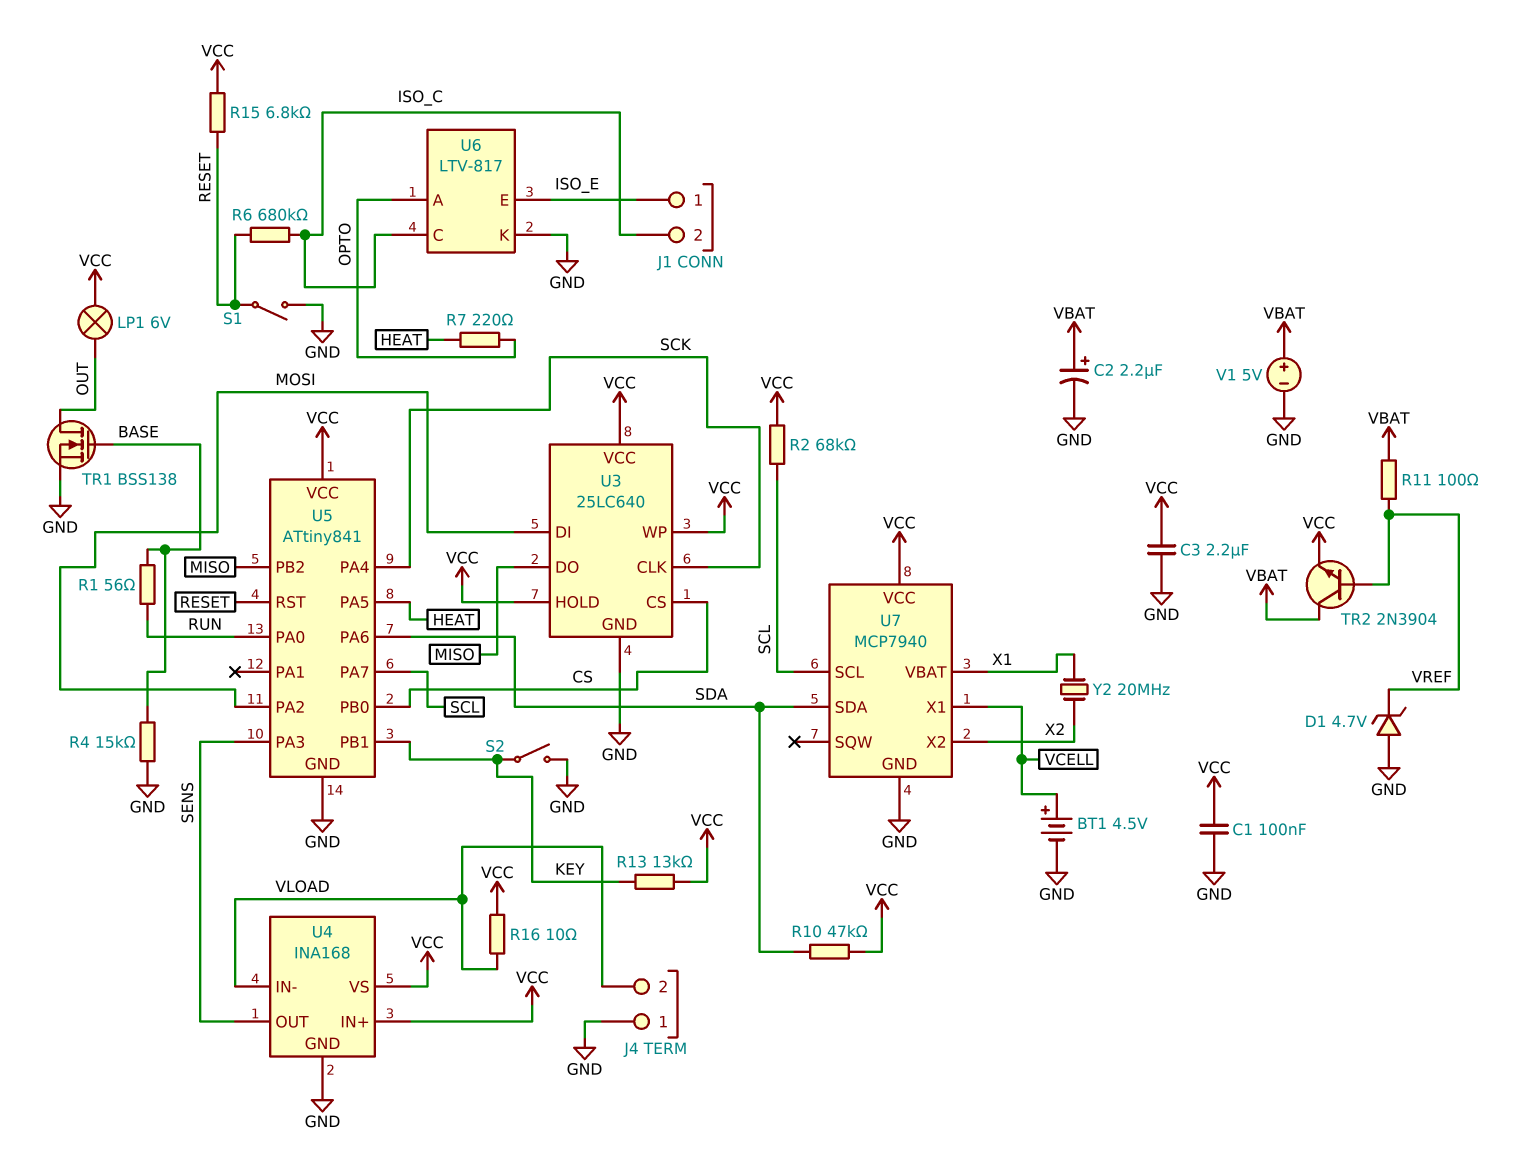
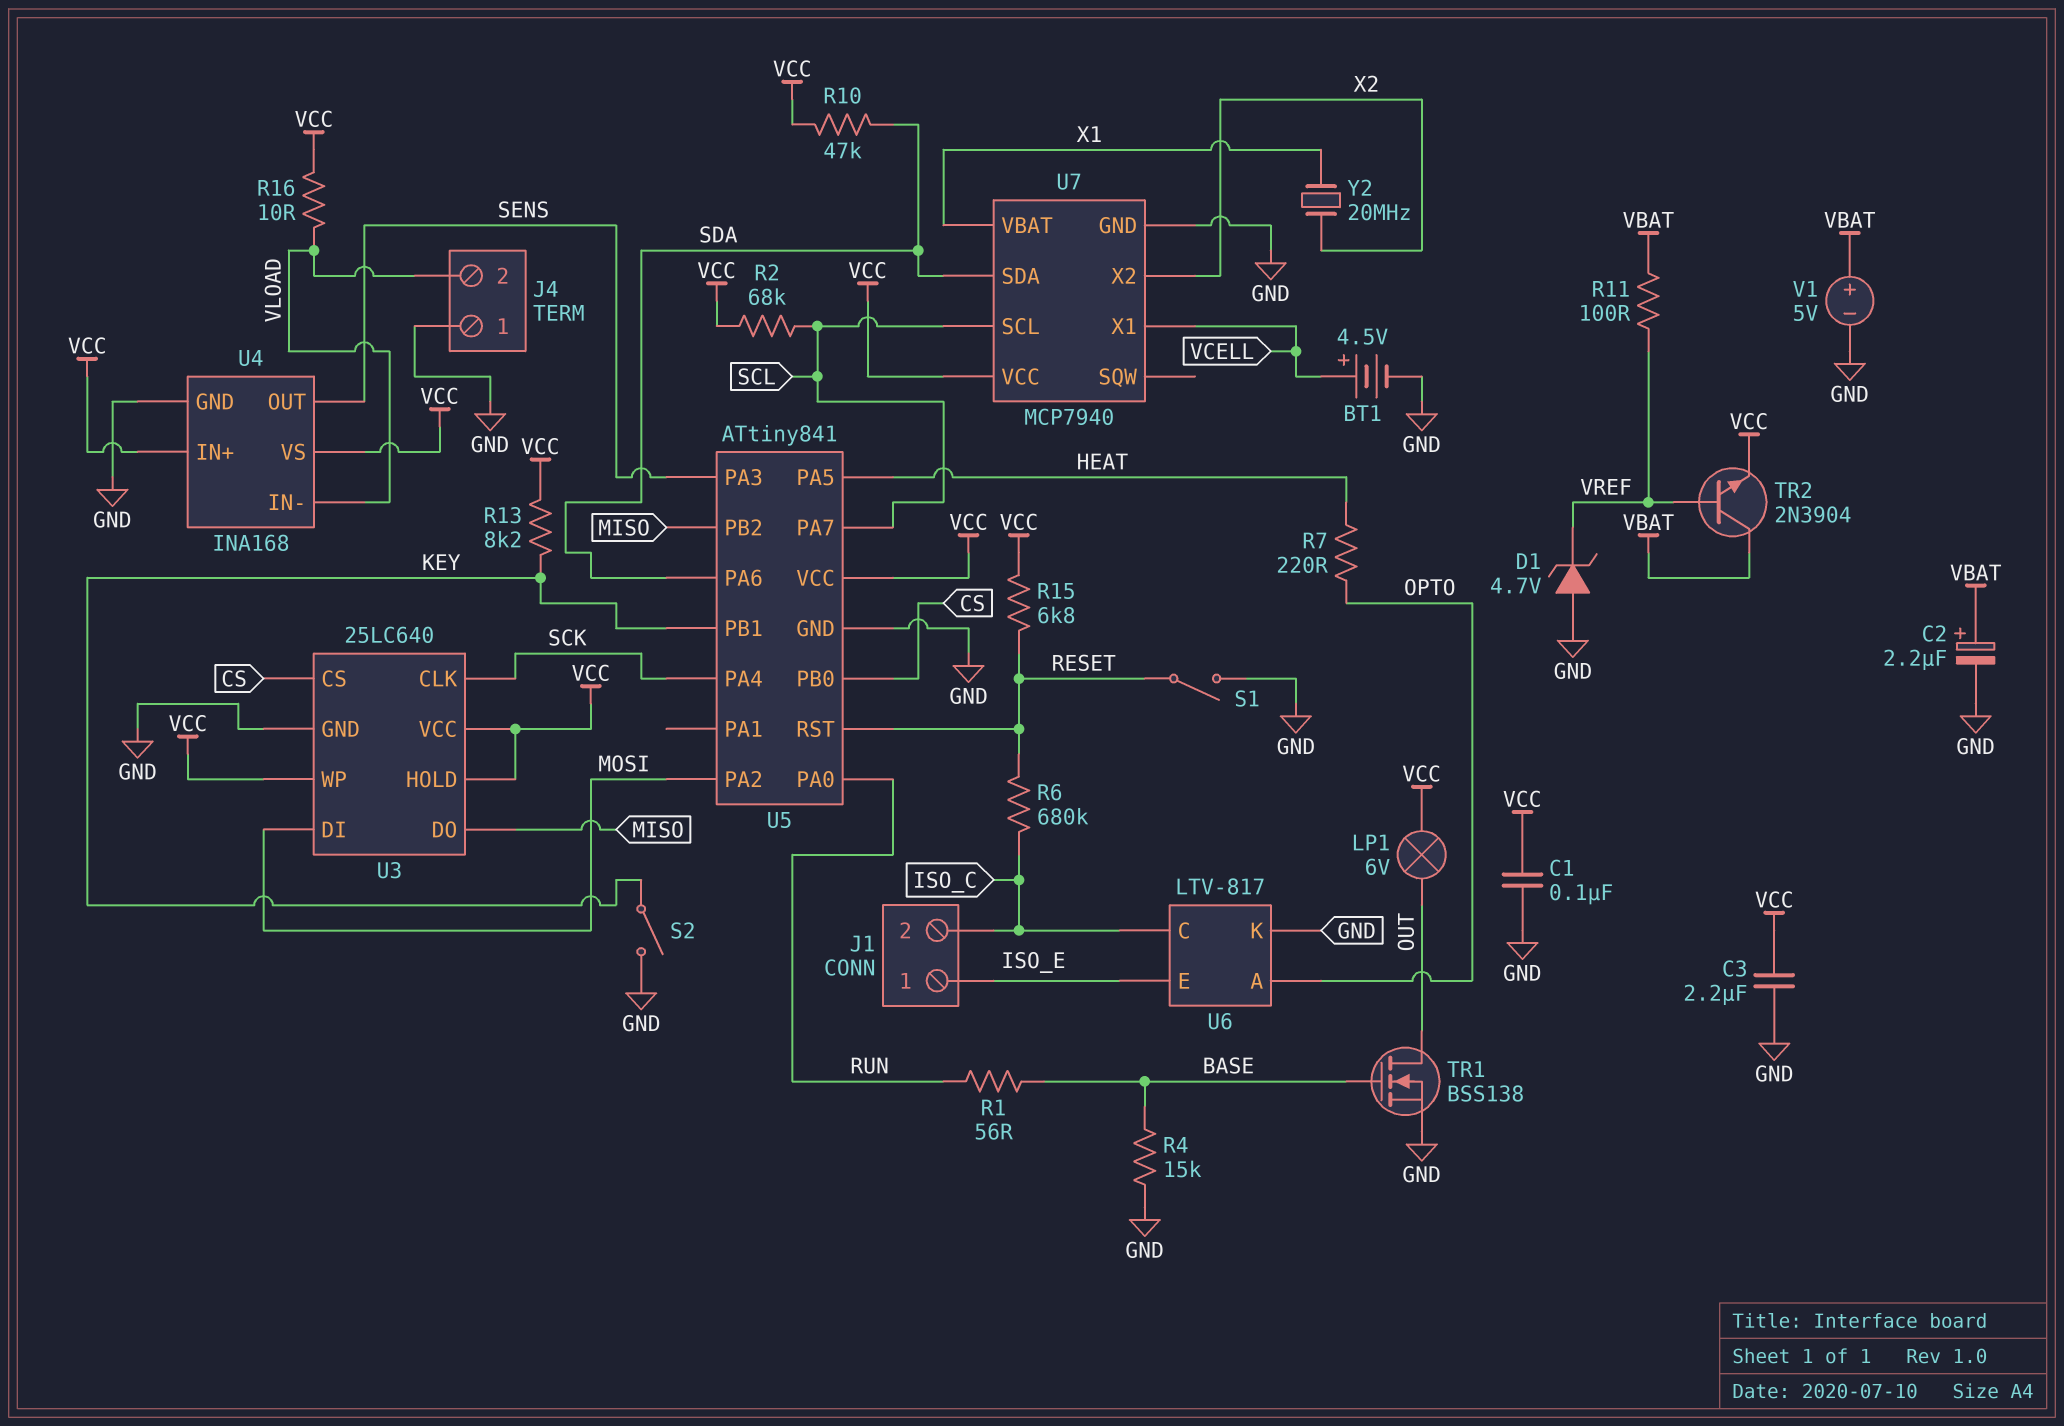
R13: 13k (KEY, VCC) -> 8.2k (KEY, VCC)

